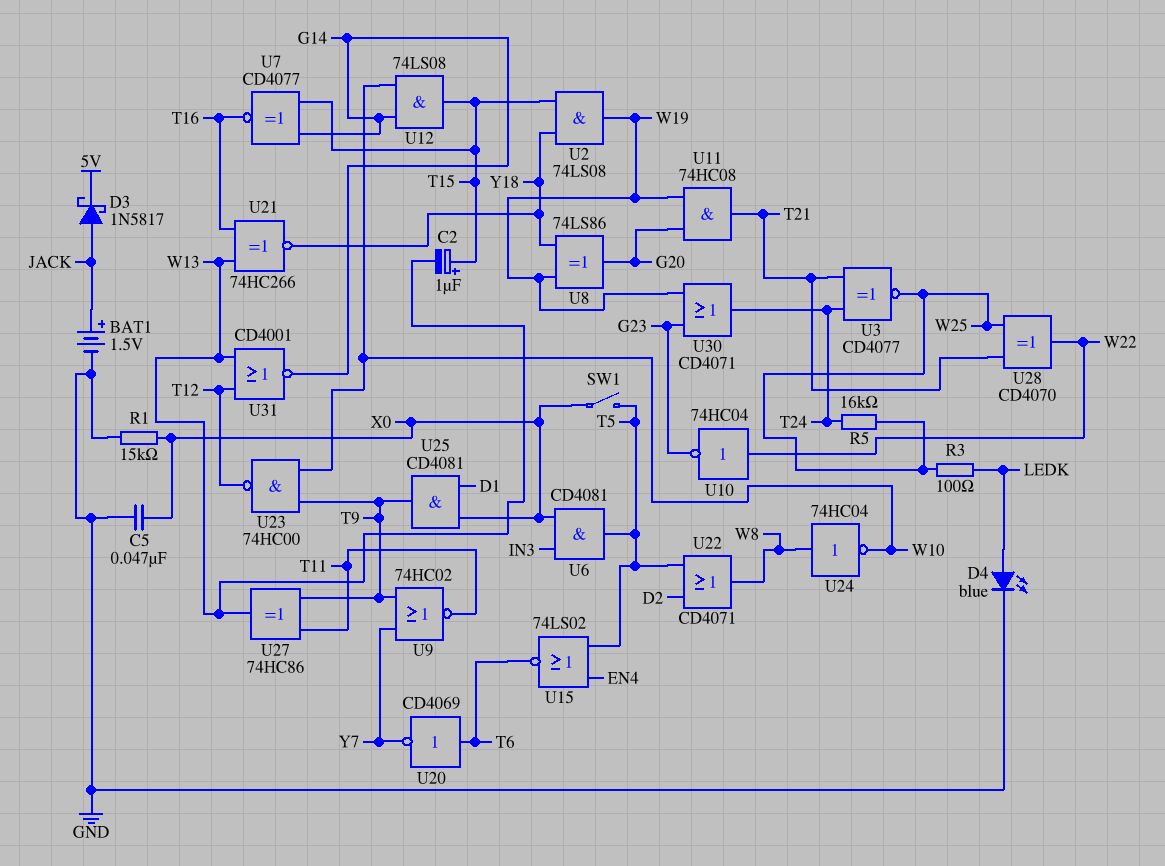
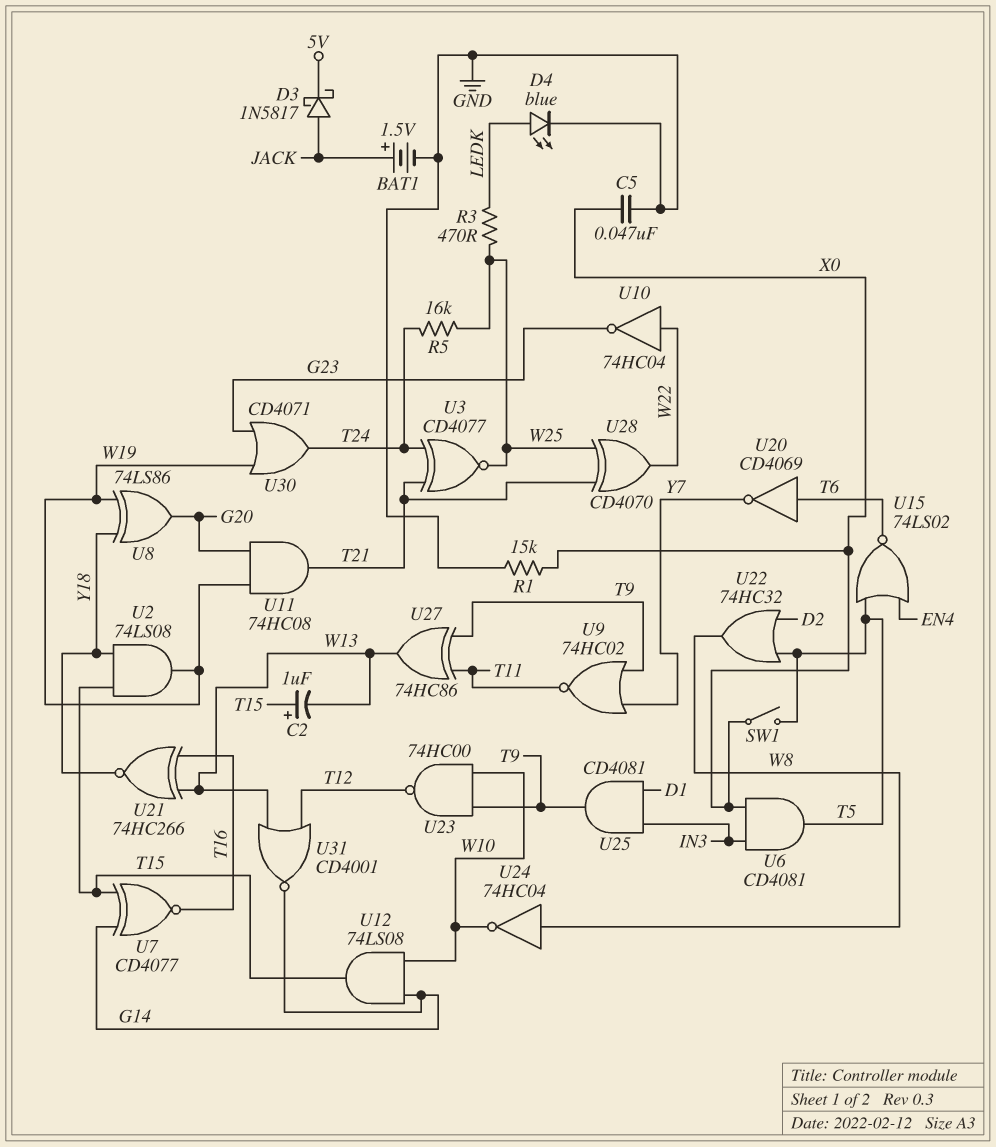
R3: 100 (LEDK, W25) -> 470 (LEDK, W25)
U22: OR CD4071 (in D2, in T5, out W8) -> OR 74HC32 (in D2, in T5, out W8)
U25: AND CD4081 (in D1, in X0, out T9) -> AND CD4081 (in D1, in IN3, out T9)

